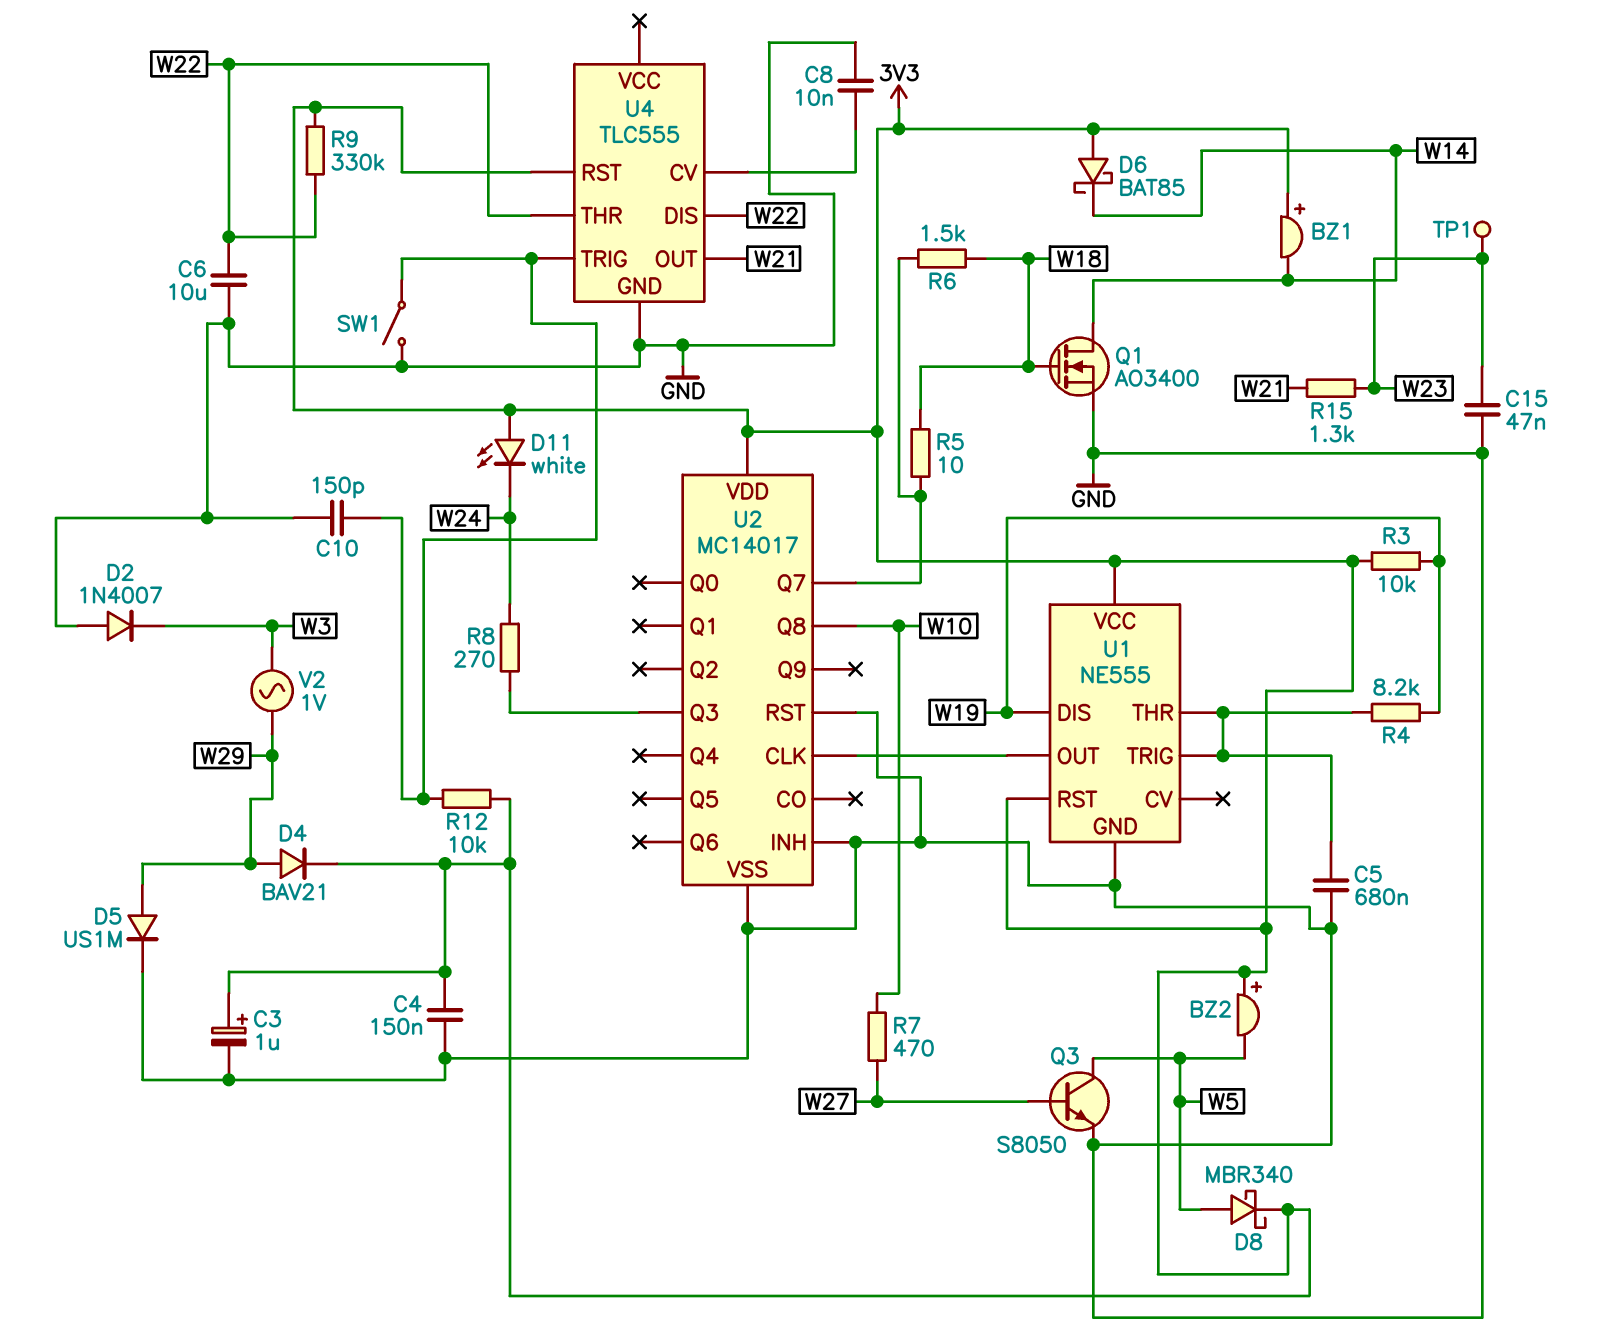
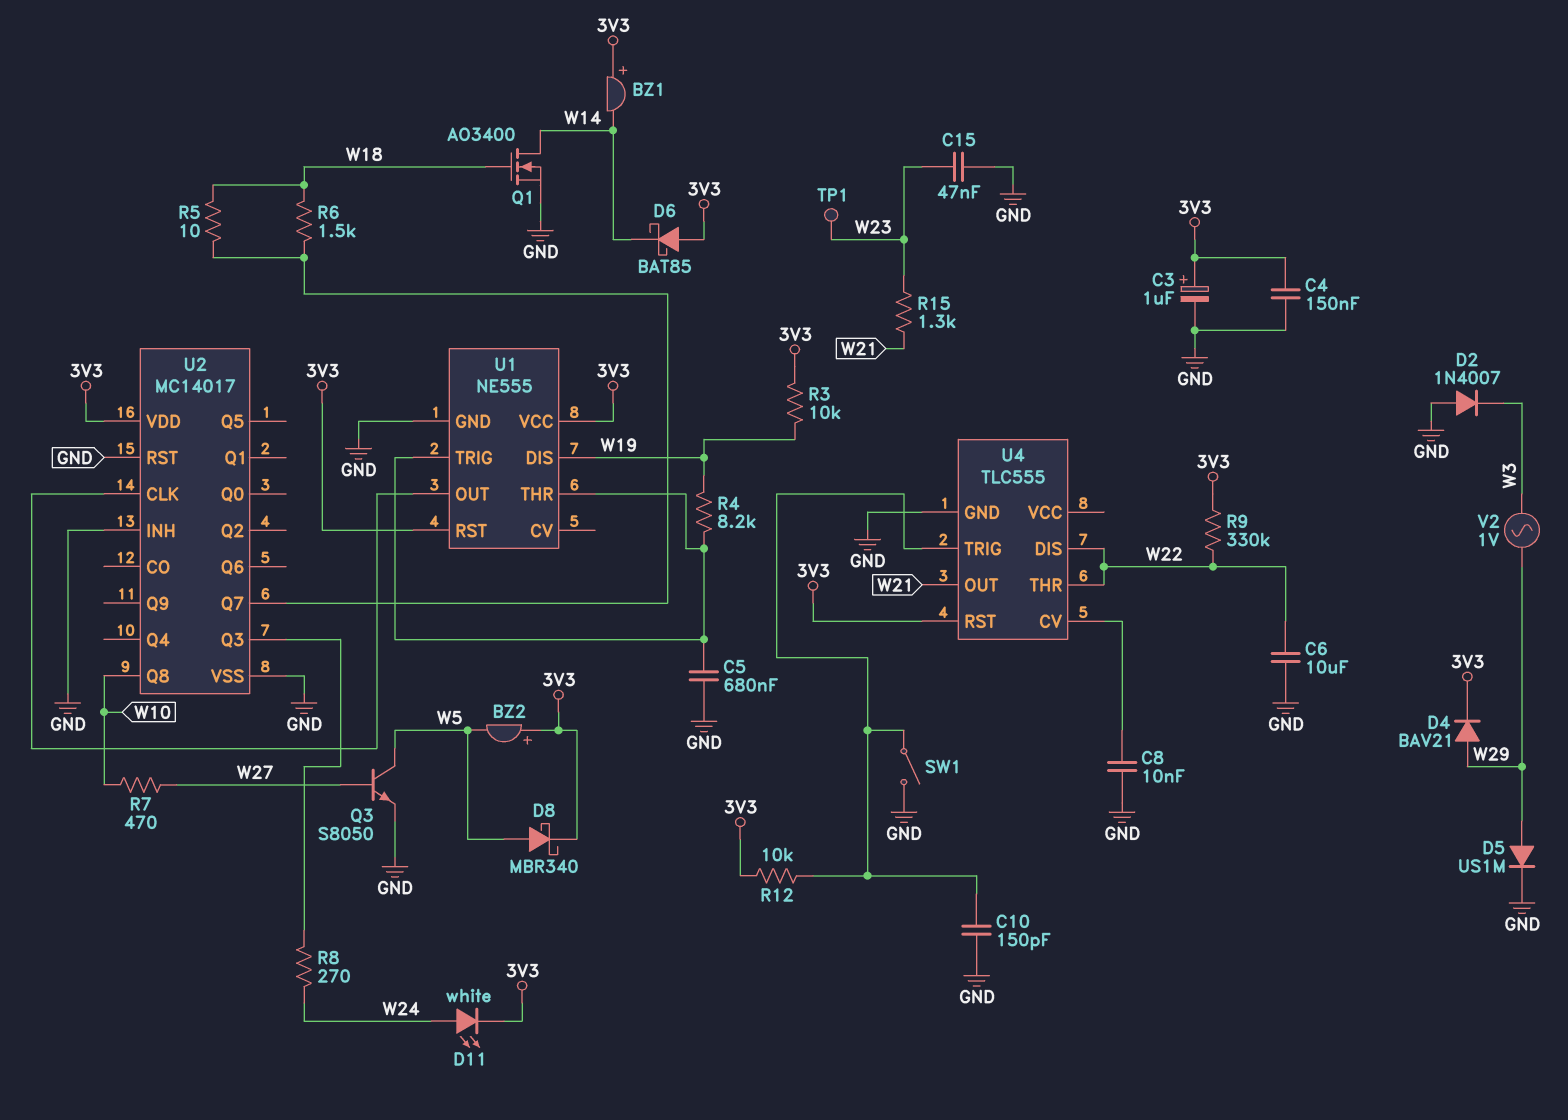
D11: LED white (A 3V3, K W24) -> LED white (A W24, K 3V3)

